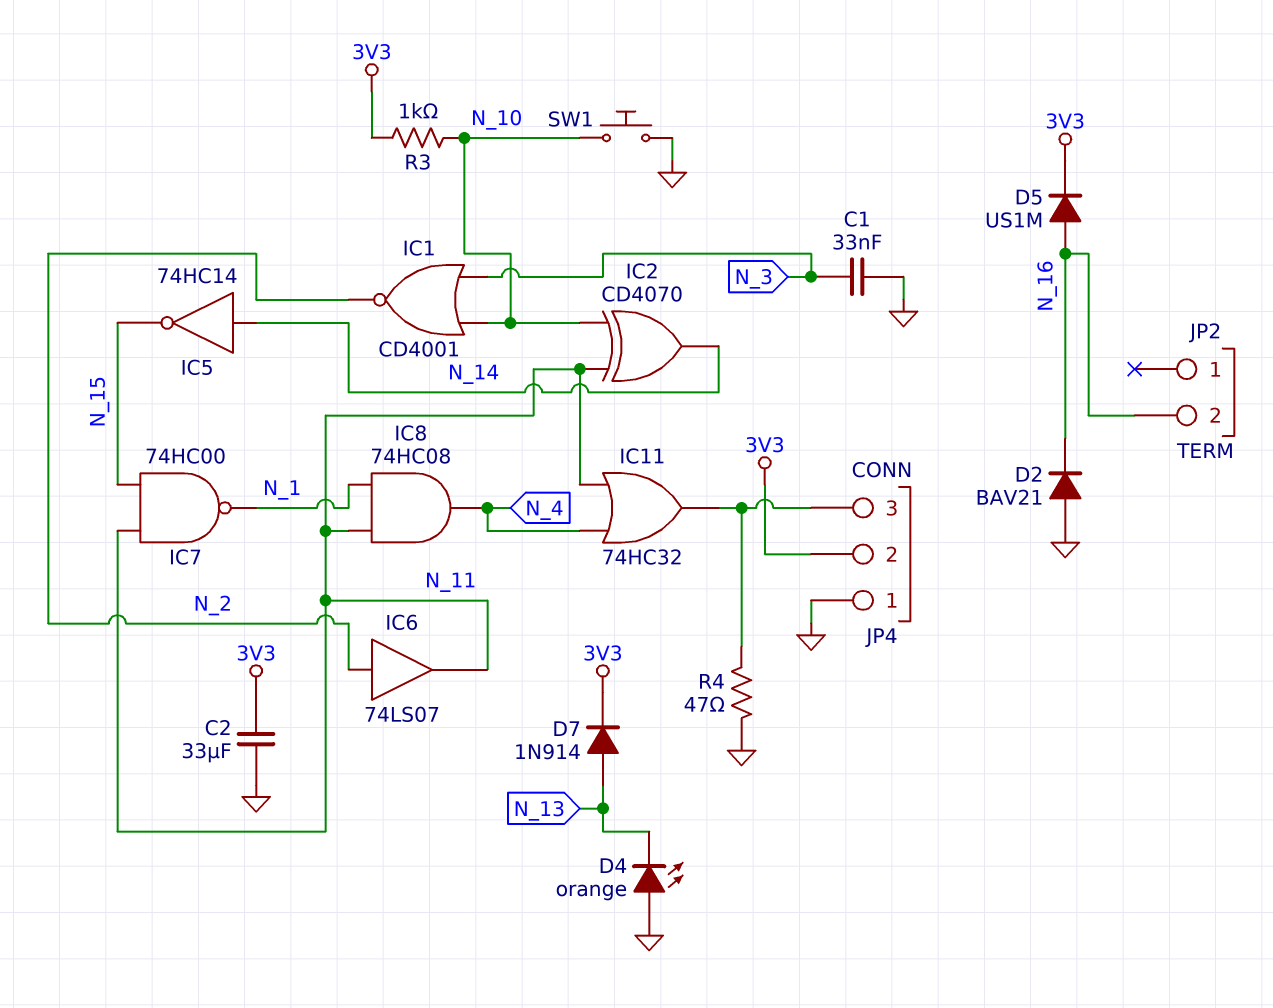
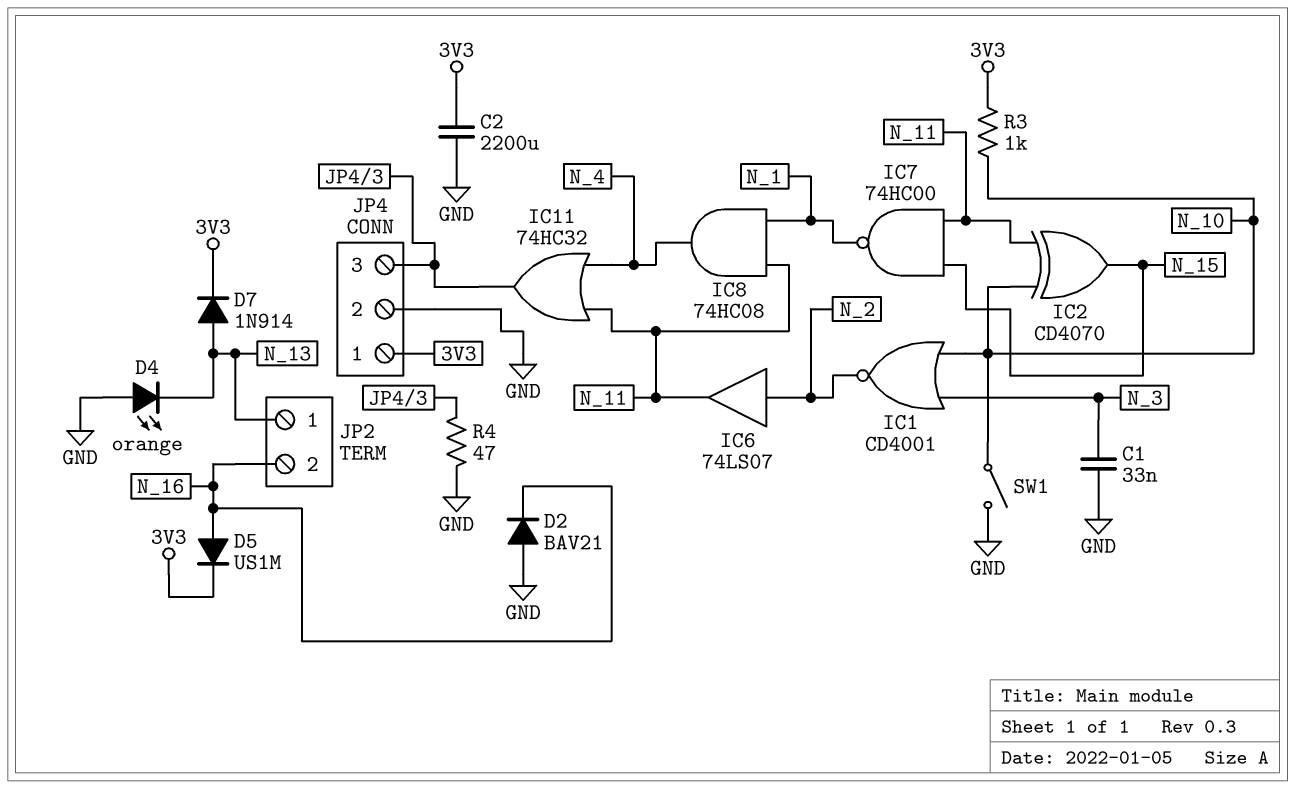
C2: 33uF (3V3, GND) -> 2200uF (3V3, GND)
IC2: XOR CD4070 (in N_10, in N_11, out N_14) -> XOR CD4070 (in N_10, in N_11, out N_15)
IC5: NOT 74HC14 (in N_14, out N_15) -> none
JP2 pin 1: none -> N_13
JP4 pin 1: GND -> 3V3
JP4 pin 2: 3V3 -> GND
SW1: button (GND, N_10) -> switch (GND, N_10)

